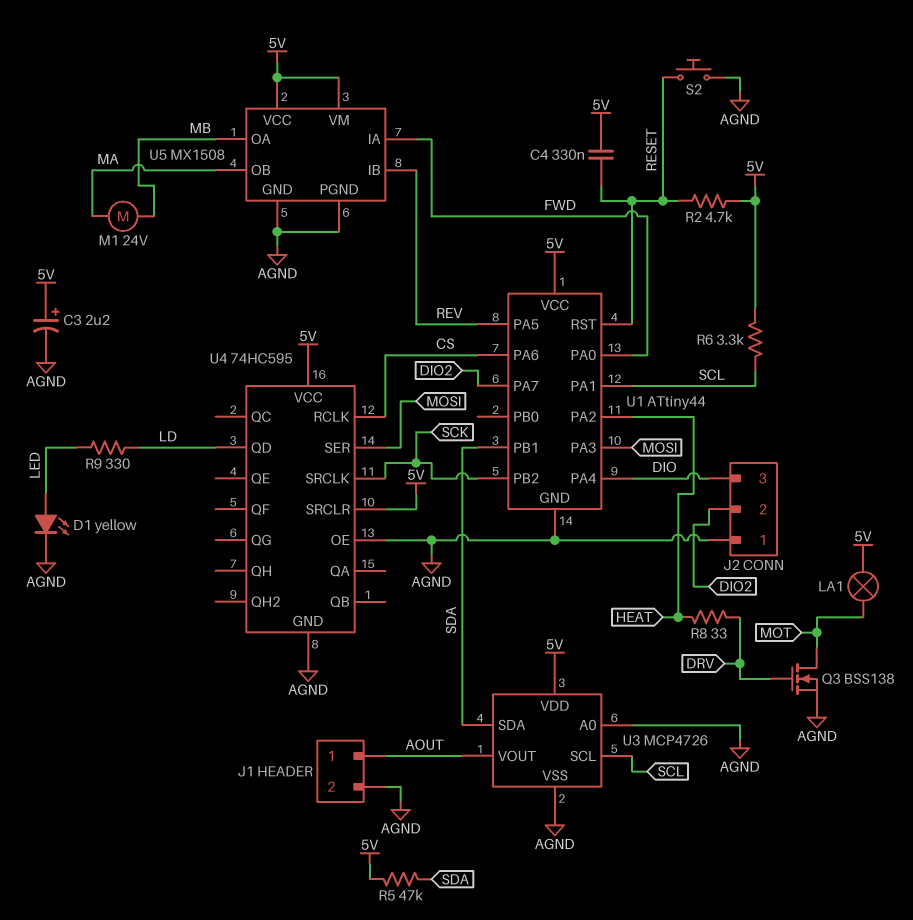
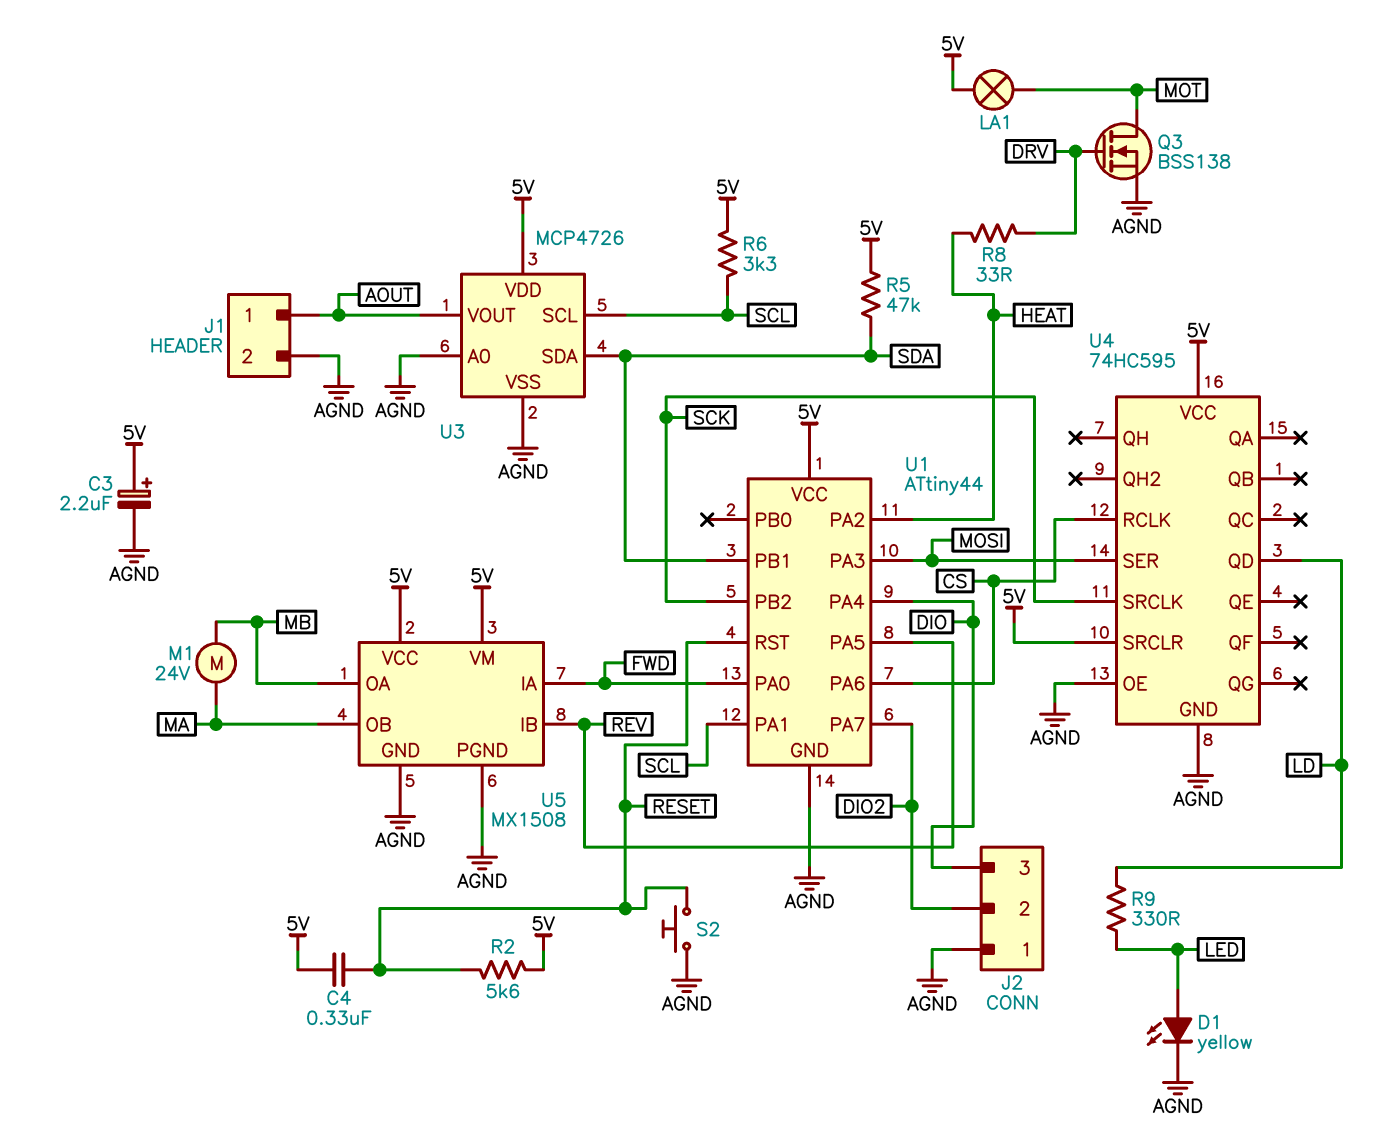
R2: 4.7k (5V, RESET) -> 5.6k (5V, RESET)

